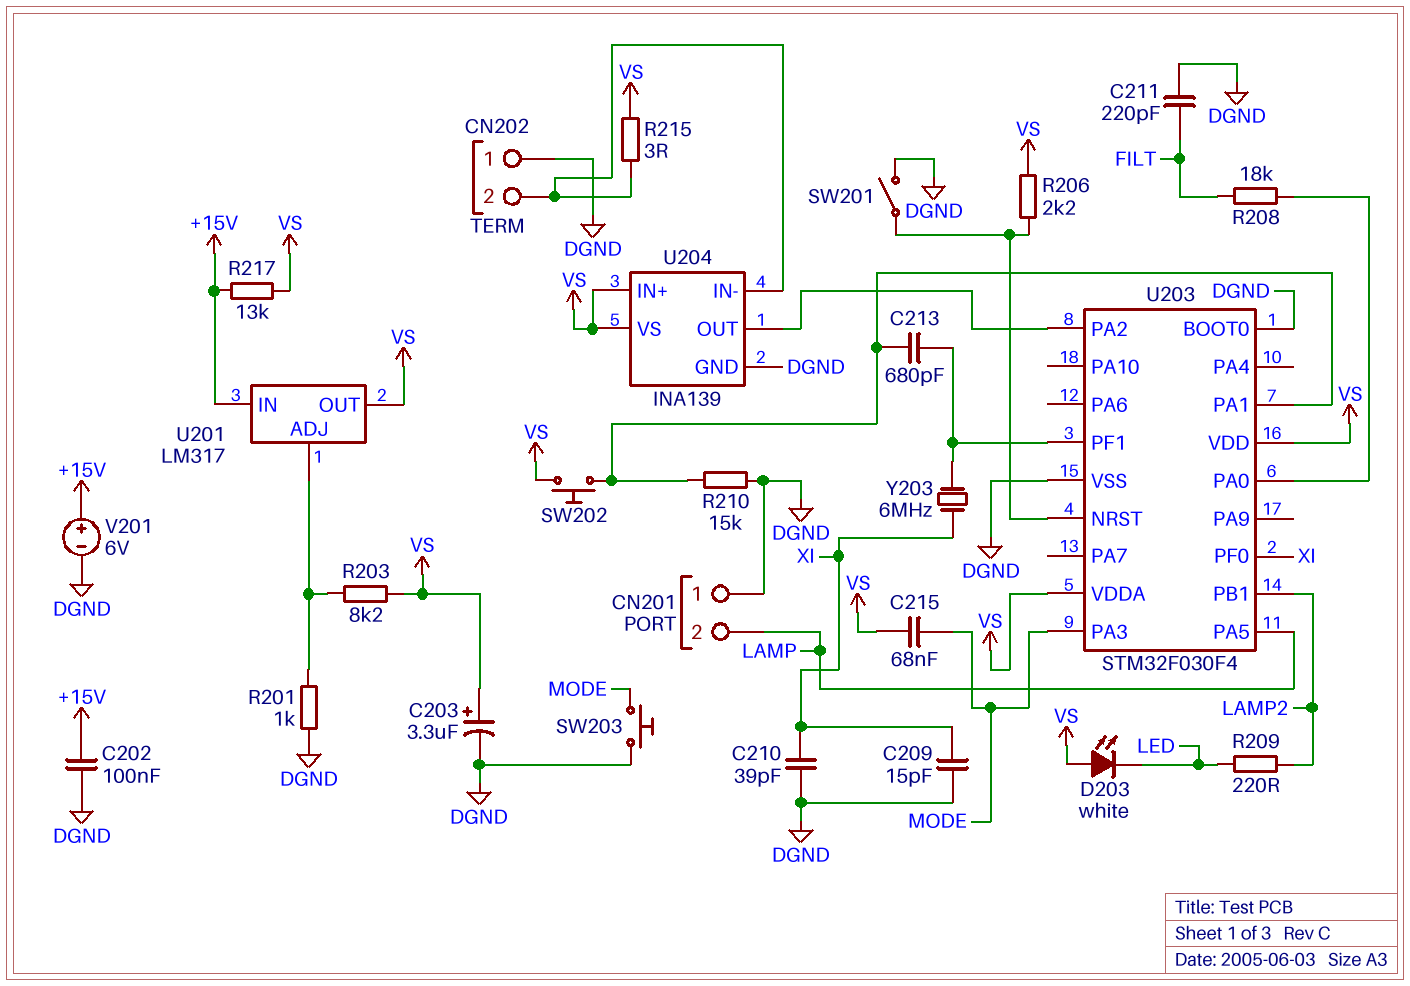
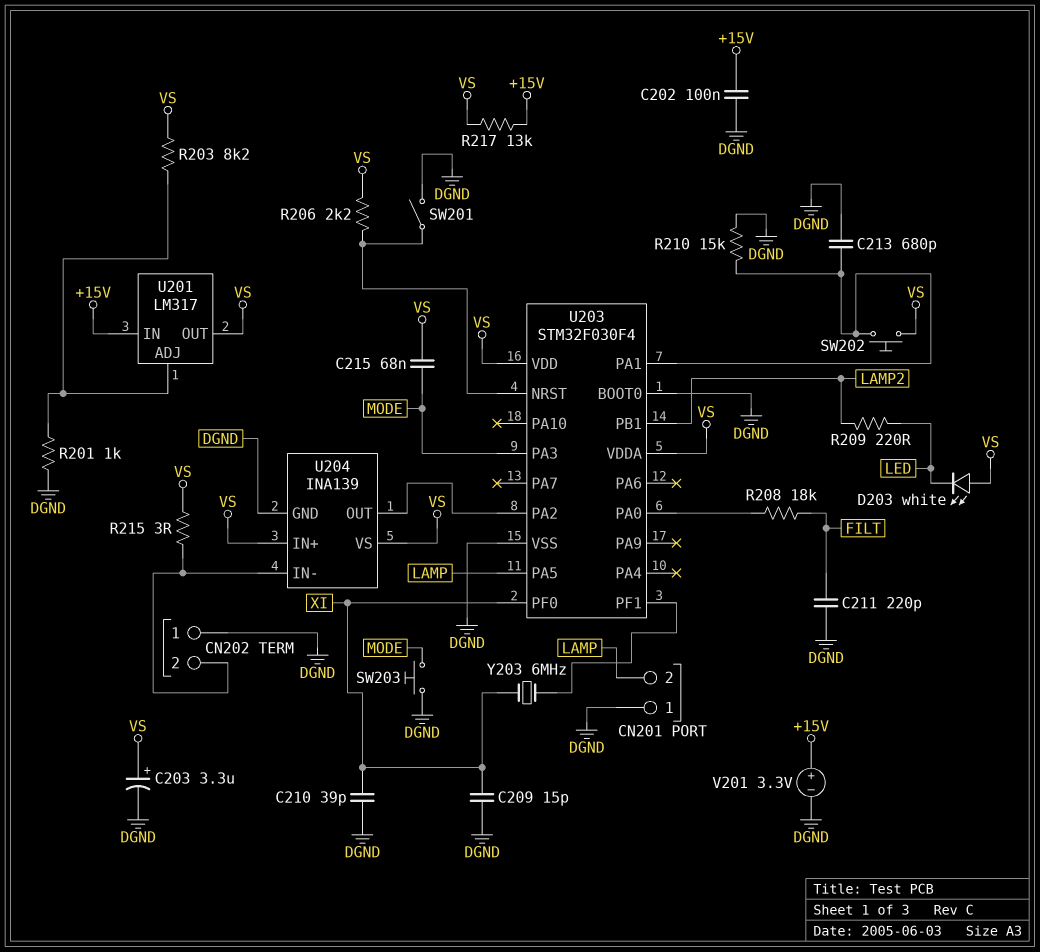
C213: 680pF (U203/PA1, U203/PF1) -> 680pF (DGND, U203/PA1)
V201: 6V (plus +15V, minus DGND) -> 3.3V (plus +15V, minus DGND)

